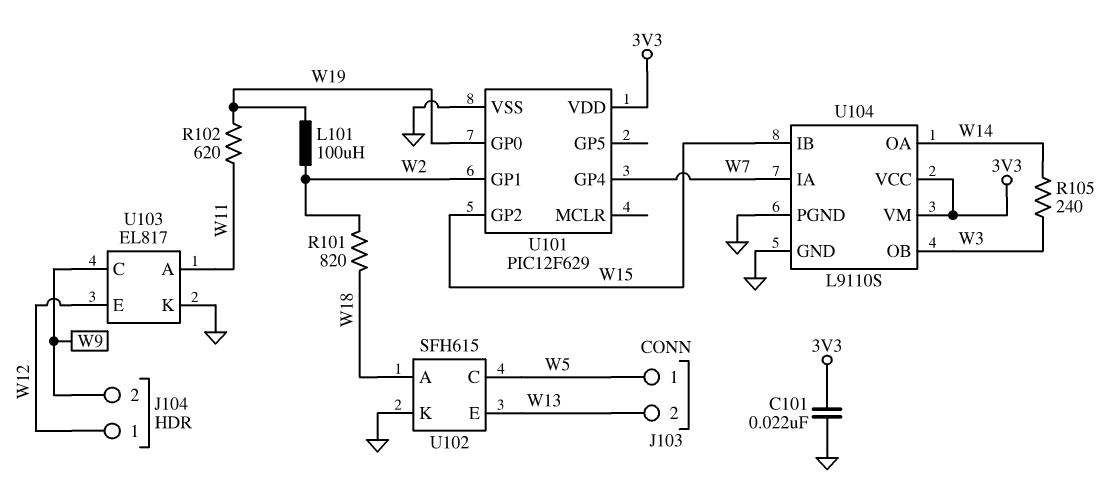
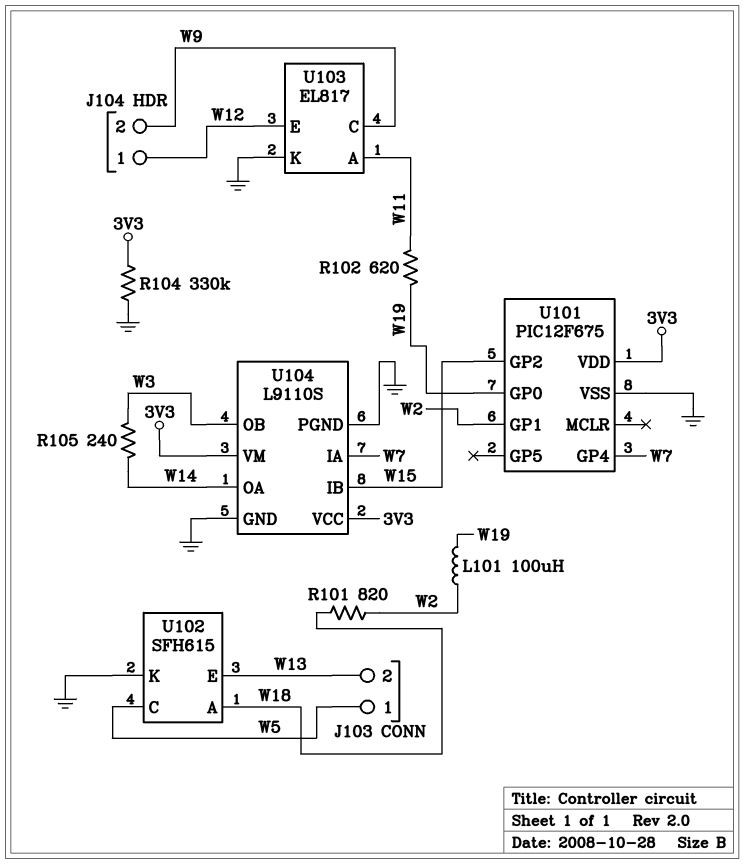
C101: 22nF (3V3, GND) -> none
R104: none -> 330k (3V3, GND)
U101: PIC12F629 -> PIC12F675

